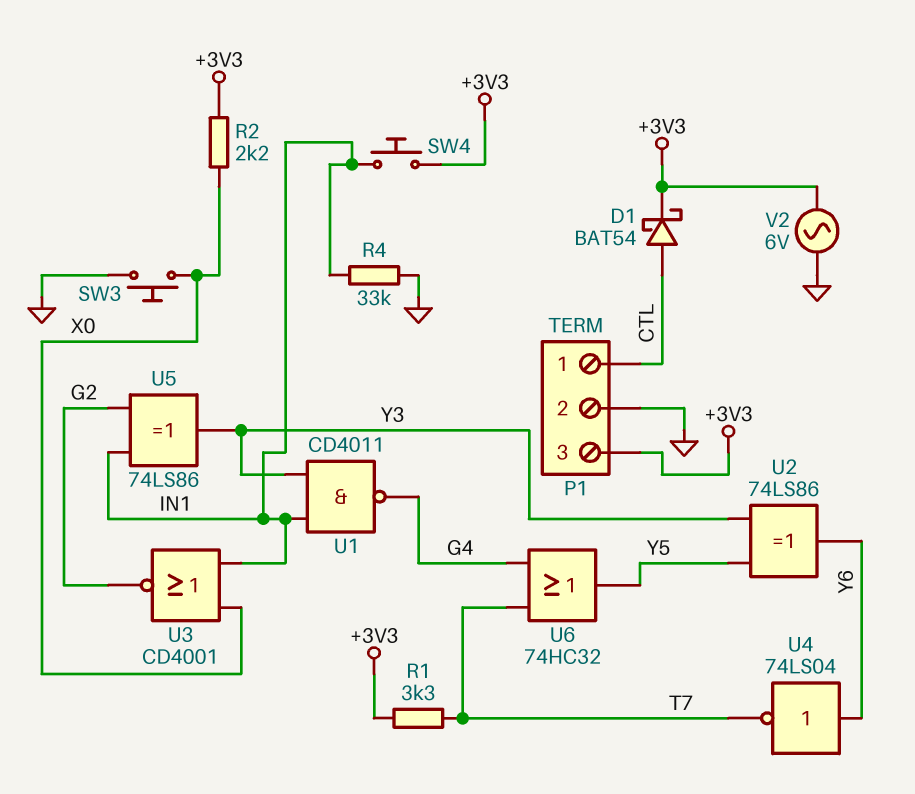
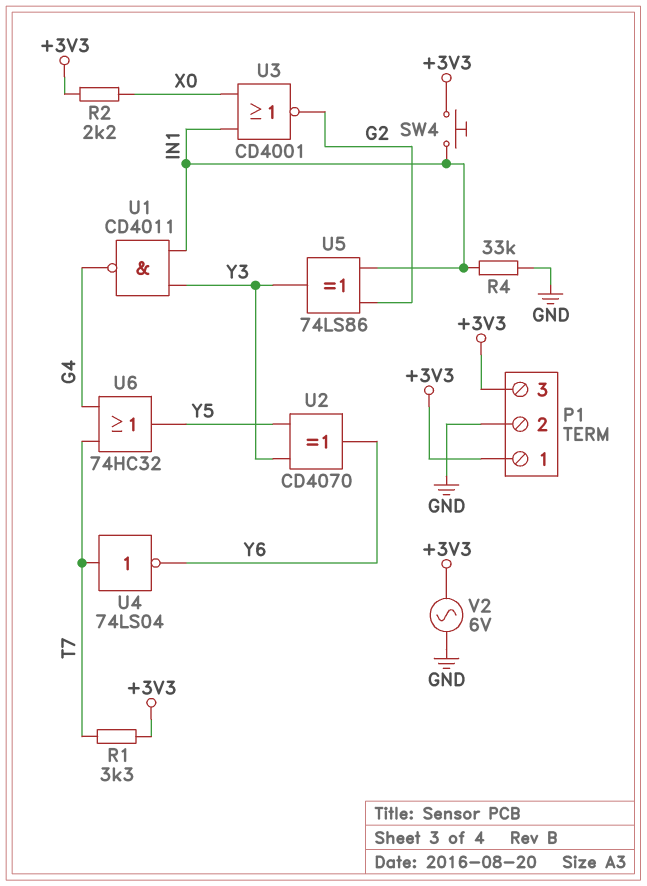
D1: schottky BAT54 (A CTL, K +3V3) -> none
P1 pin 1: CTL -> +3V3
SW3: button (GND, X0) -> none
U2: XOR 74LS86 (in Y3, in Y5, out Y6) -> XOR CD4070 (in Y3, in Y5, out Y6)
U4: NOT 74LS04 (in Y6, out T7) -> NOT 74LS04 (in T7, out Y6)

